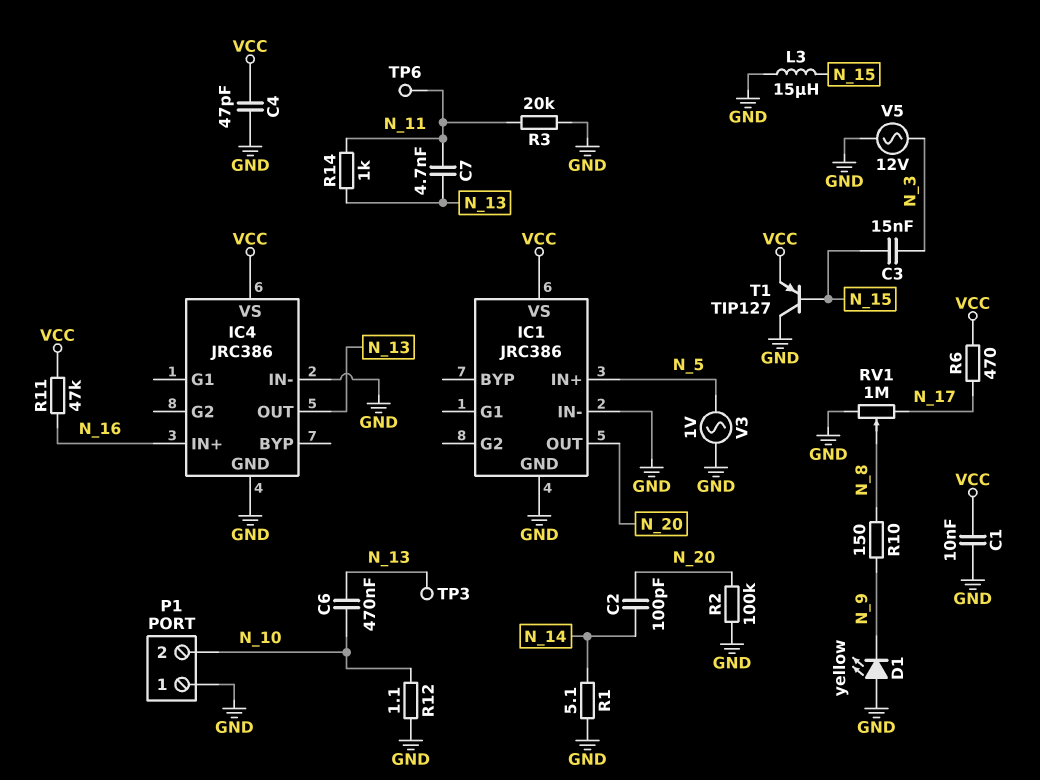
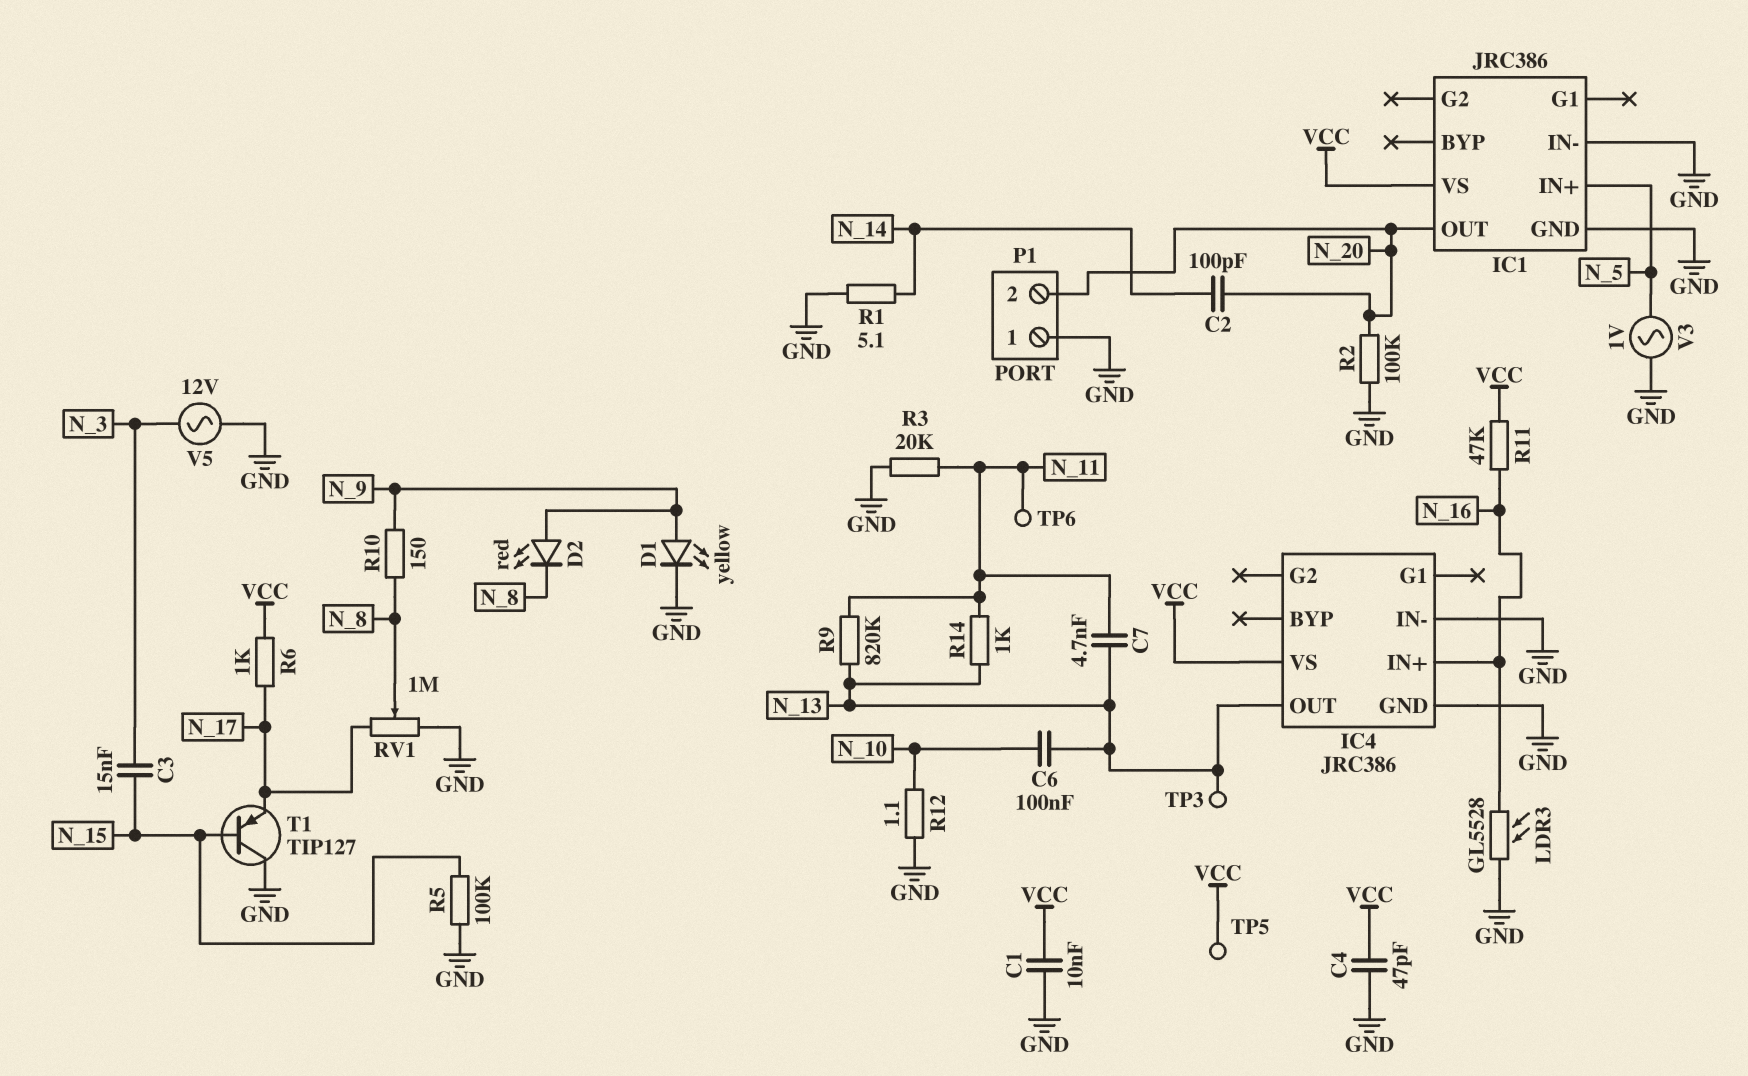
C6: 470nF (N_10, N_13) -> 100nF (N_10, N_13)
D1: LED yellow (A GND, K N_9) -> LED yellow (A N_9, K GND)
D2: none -> LED red (A N_9, K N_8)
L3: 15uH (GND, N_15) -> none
LDR3: none -> GL5528 (GND, N_16)
P1 pin 2: N_10 -> N_20
R5: none -> 100k (GND, N_15)
R6: 470 (N_17, VCC) -> 1k (N_17, VCC)
R9: none -> 820k (N_11, N_13)
T1: PNP TIP127 (B N_15, C GND, E VCC) -> PNP TIP127 (B N_15, C GND, E N_17)
TP5: none -> test point (VCC)

